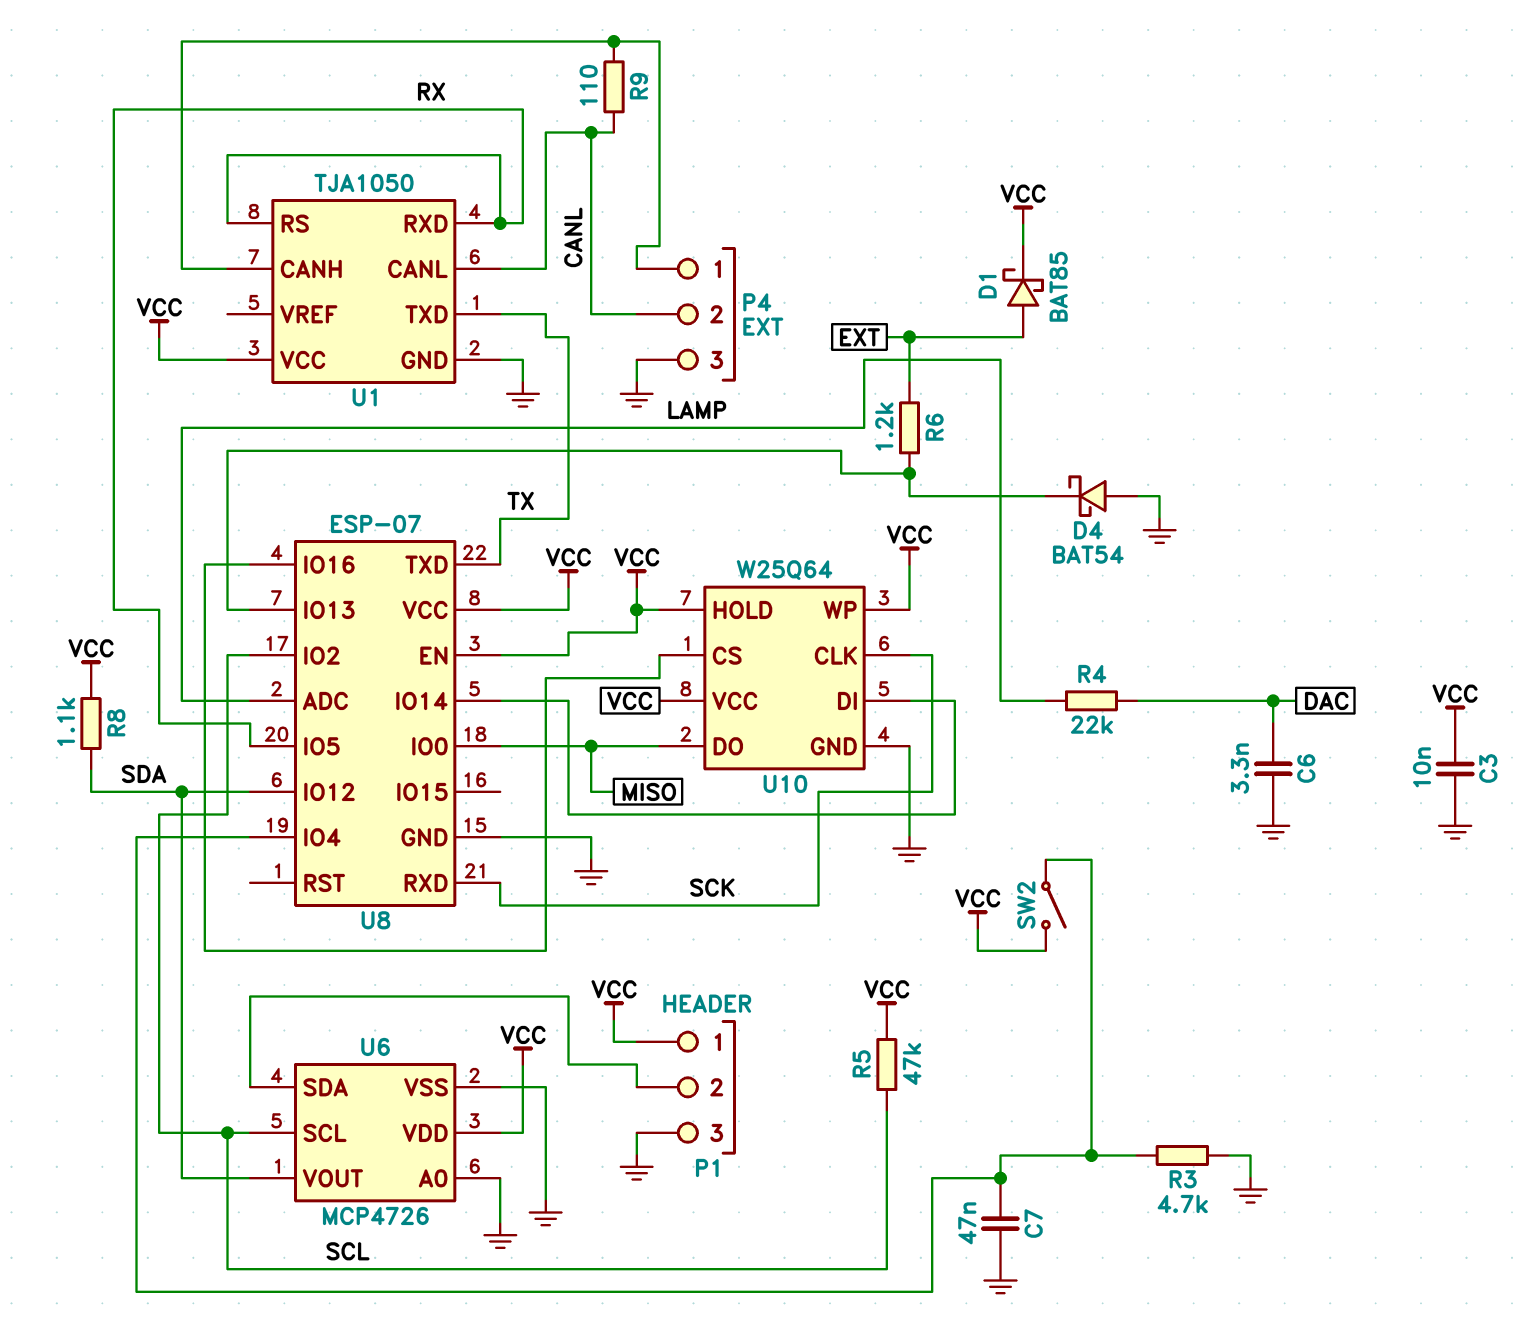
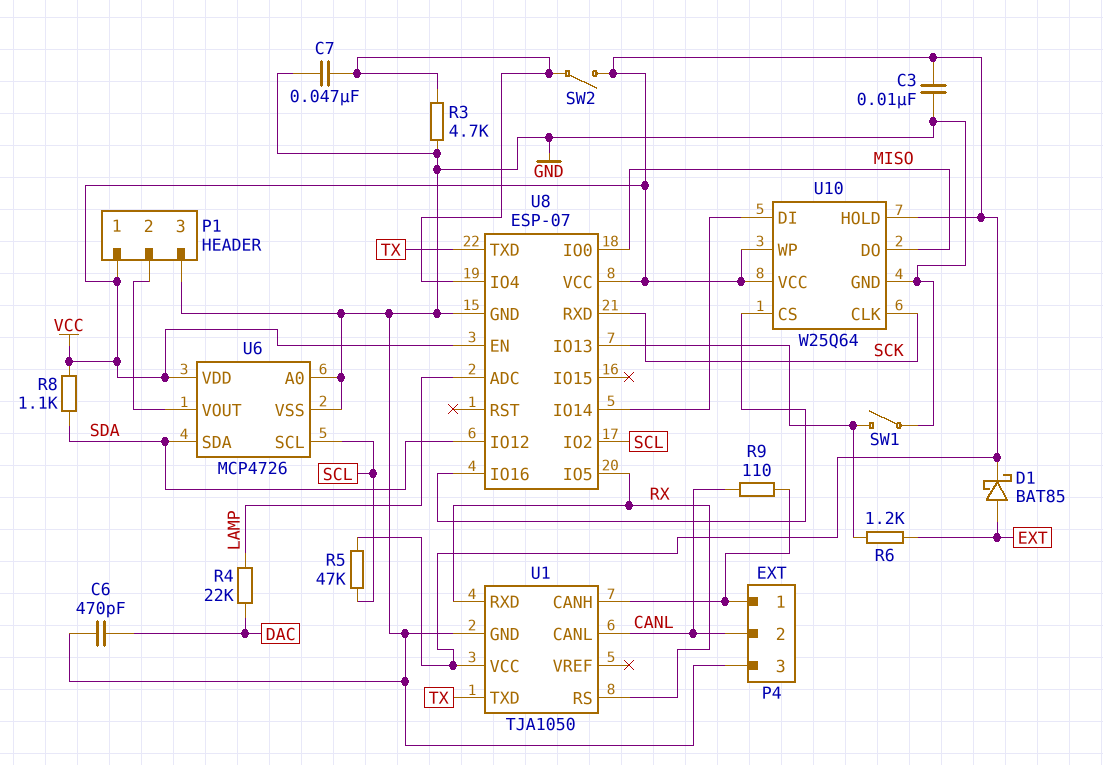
C6: 3.3nF (DAC, GND) -> 470pF (DAC, GND)
D4: schottky BAT54 (A GND, K U8/IO13) -> none
SW1: none -> switch (GND, U8/IO13)
U6 pin SDA: P1/2 -> SDA
U6 pin VOUT: SDA -> P1/2

